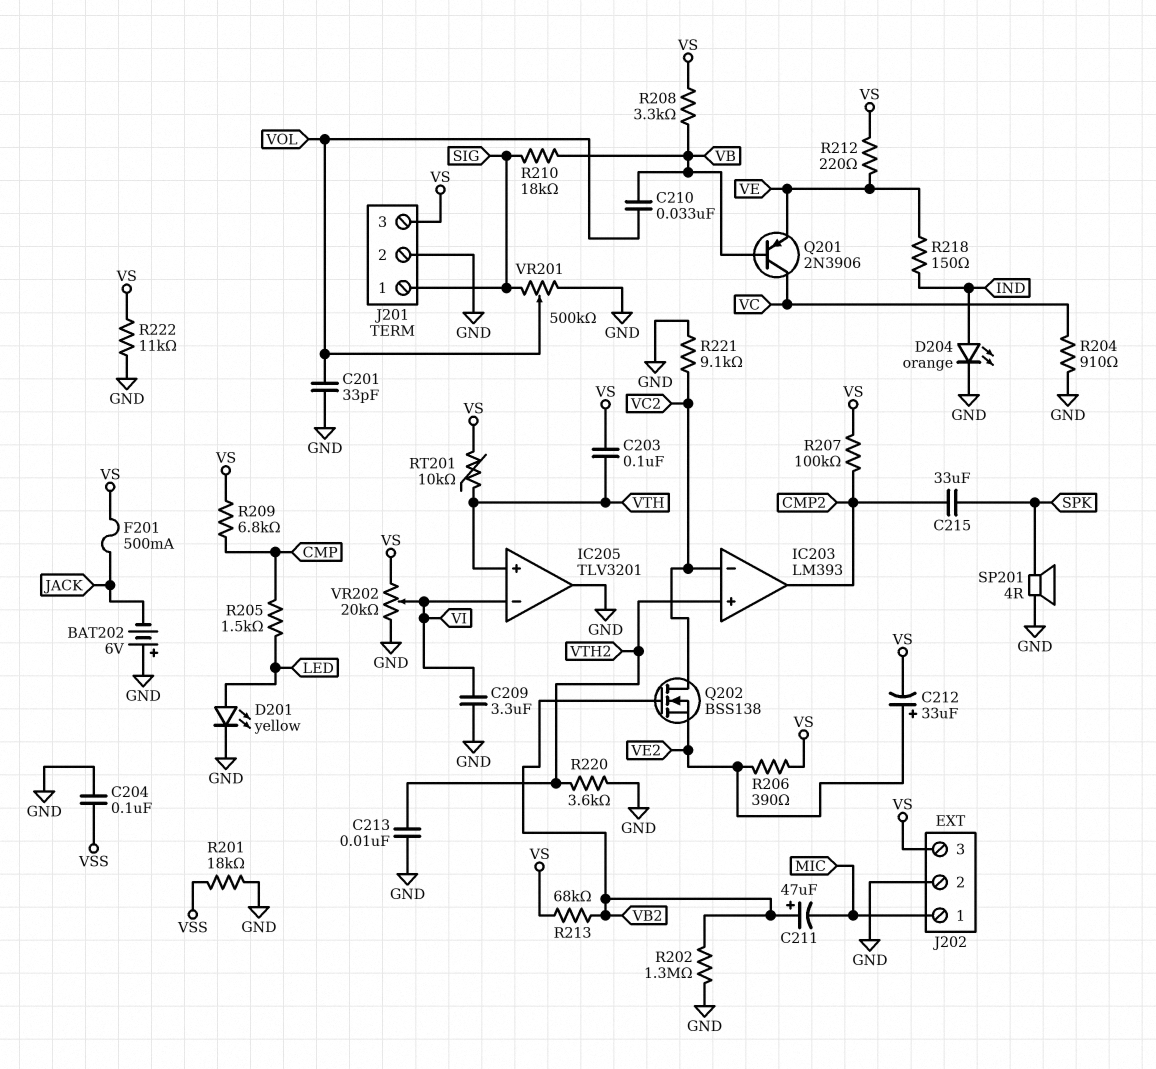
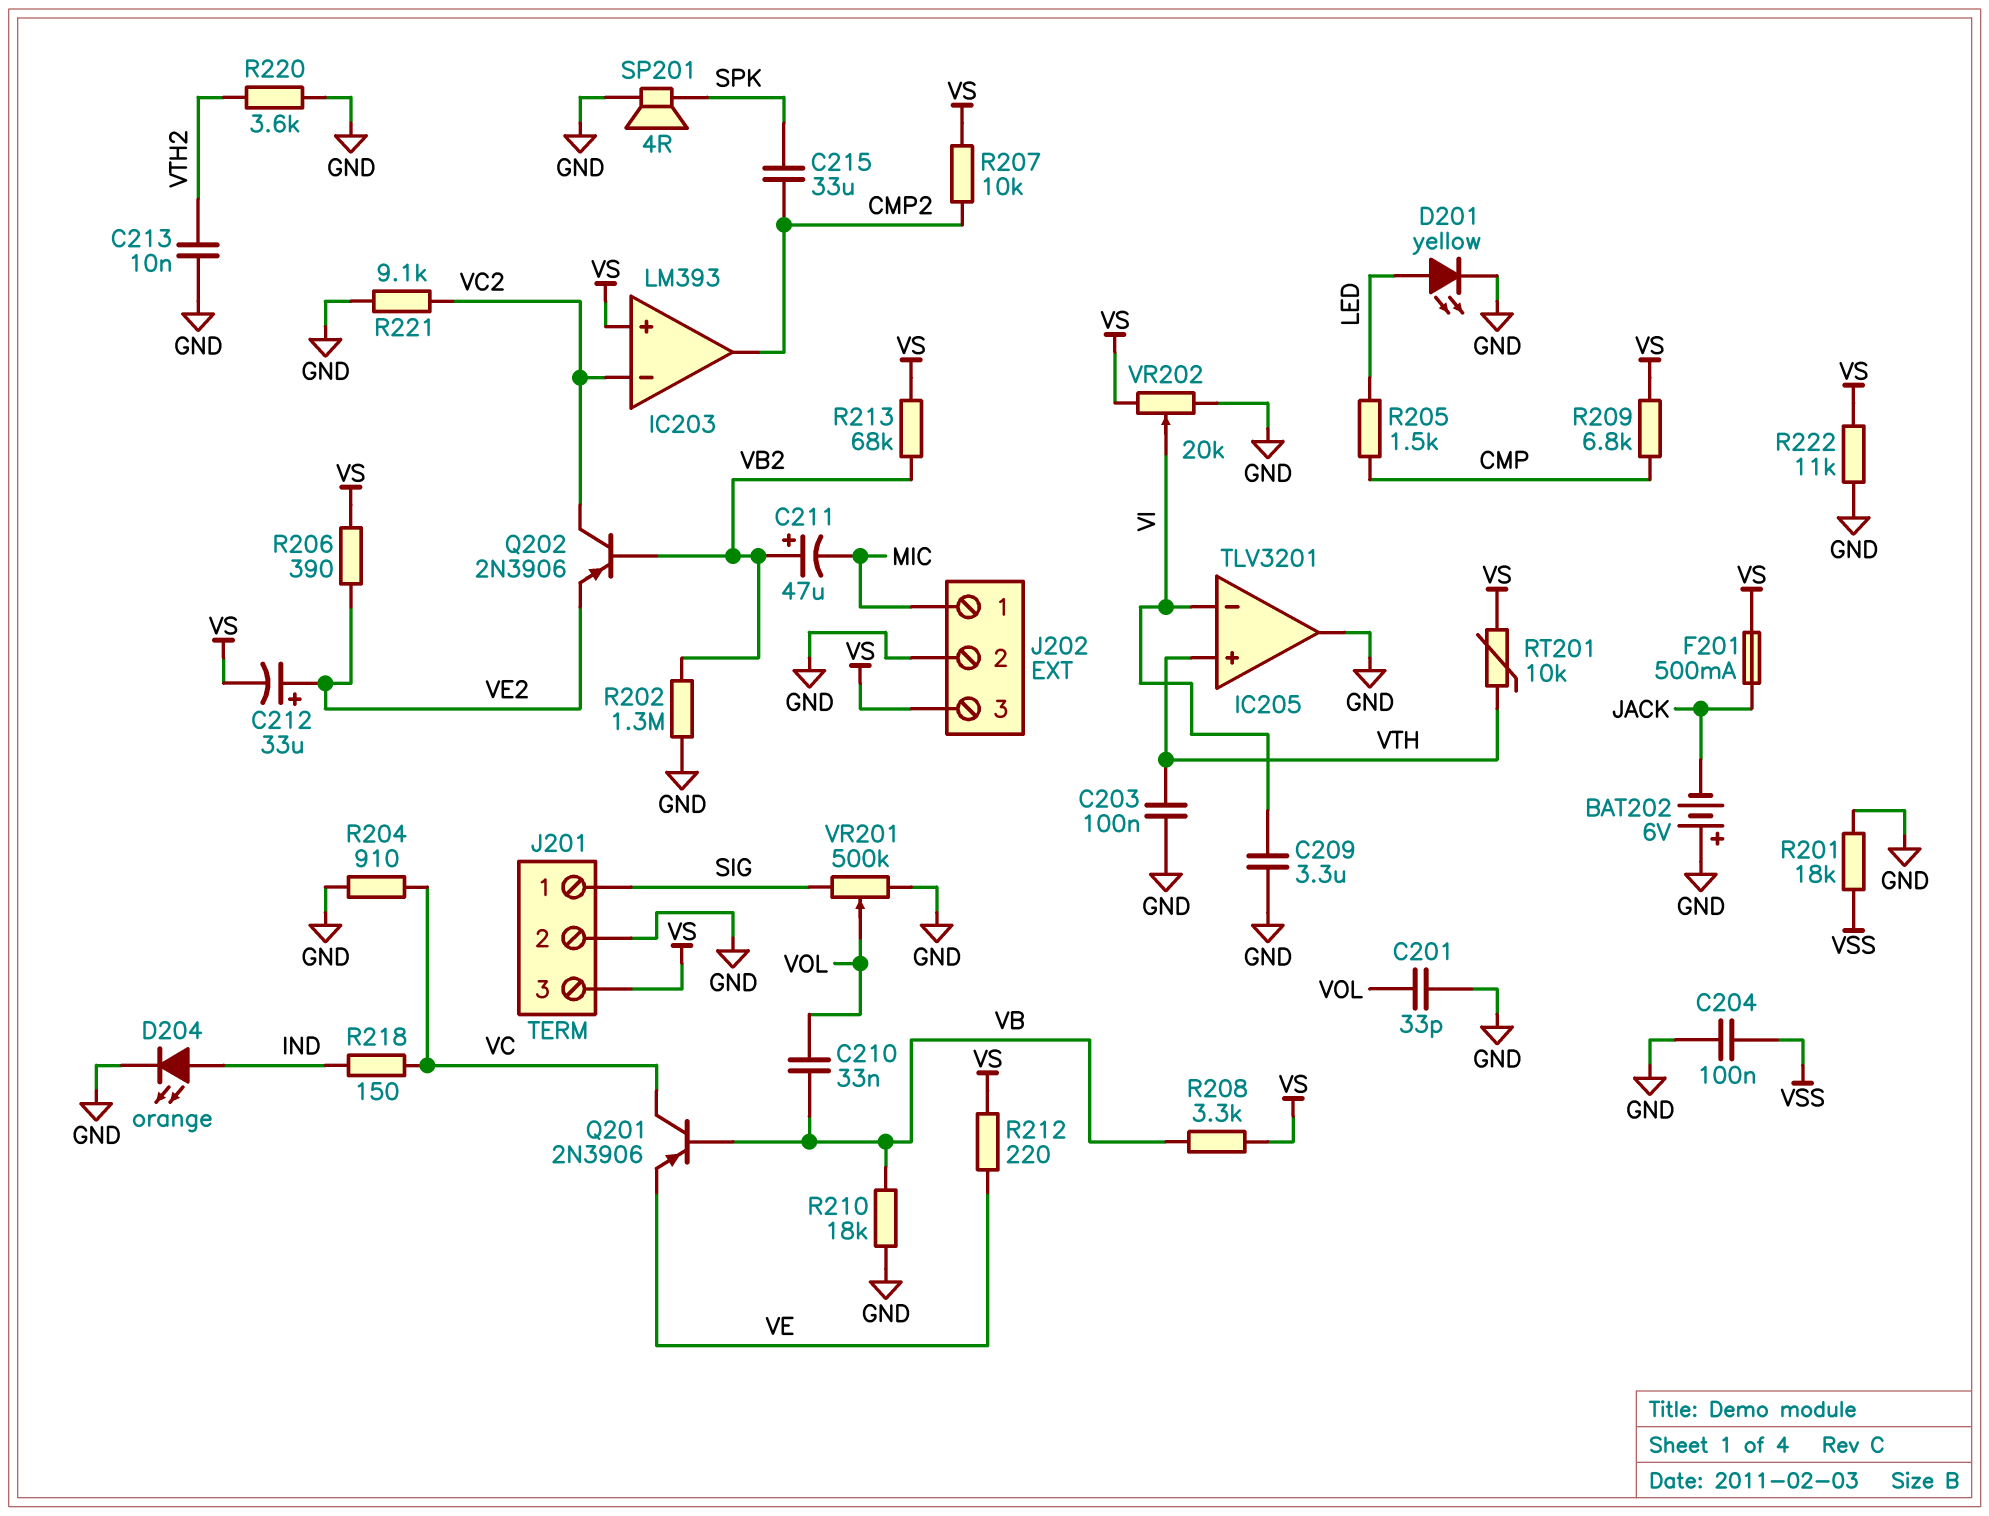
C203: 100nF (VS, VTH) -> 100nF (GND, VTH)
IC203 pin in+: VTH2 -> VS
Q202: NMOS BSS138 (G VB2, D VC2, S VE2) -> PNP 2N3906 (B VB2, C VC2, E VE2)
R207: 100k (CMP2, VS) -> 10k (CMP2, VS)
R210: 18k (SIG, VB) -> 18k (GND, VB)
R218: 150 (IND, VE) -> 150 (IND, VC)

